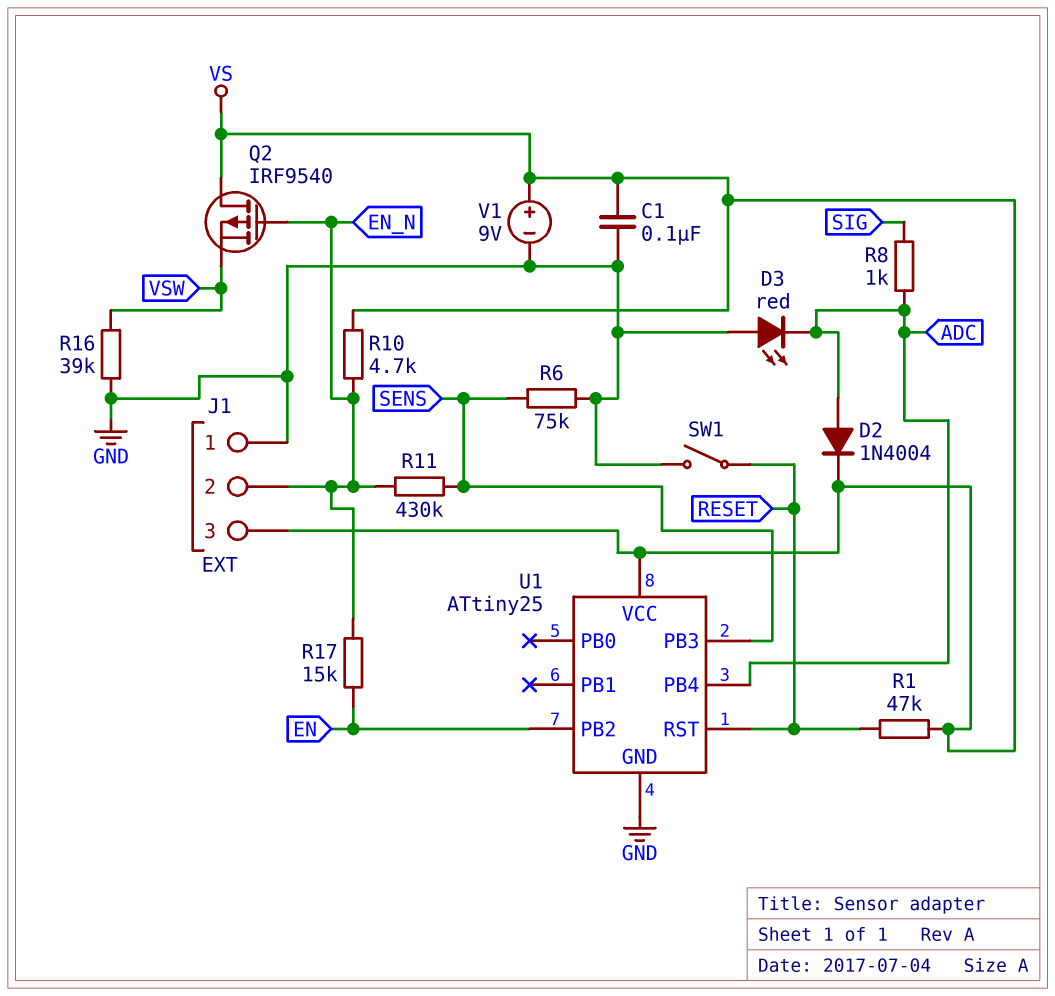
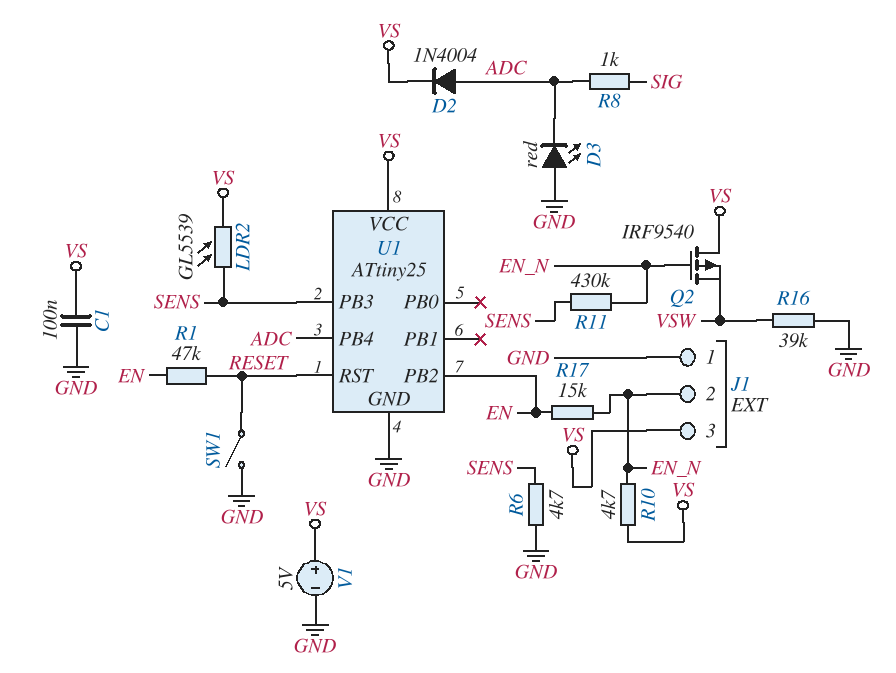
LDR2: none -> GL5539 (SENS, VS)
R1: 47k (RESET, VS) -> 47k (EN, RESET)
R6: 75k (GND, SENS) -> 4.7k (GND, SENS)
V1: 9V (plus VS, minus GND) -> 5V (plus VS, minus GND)

